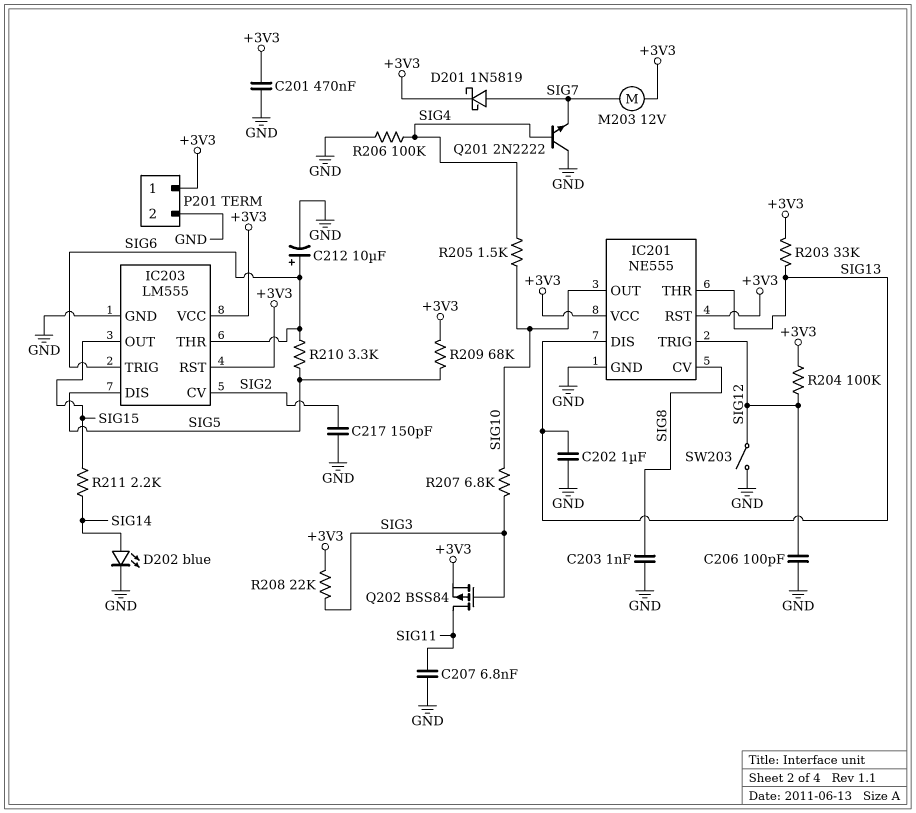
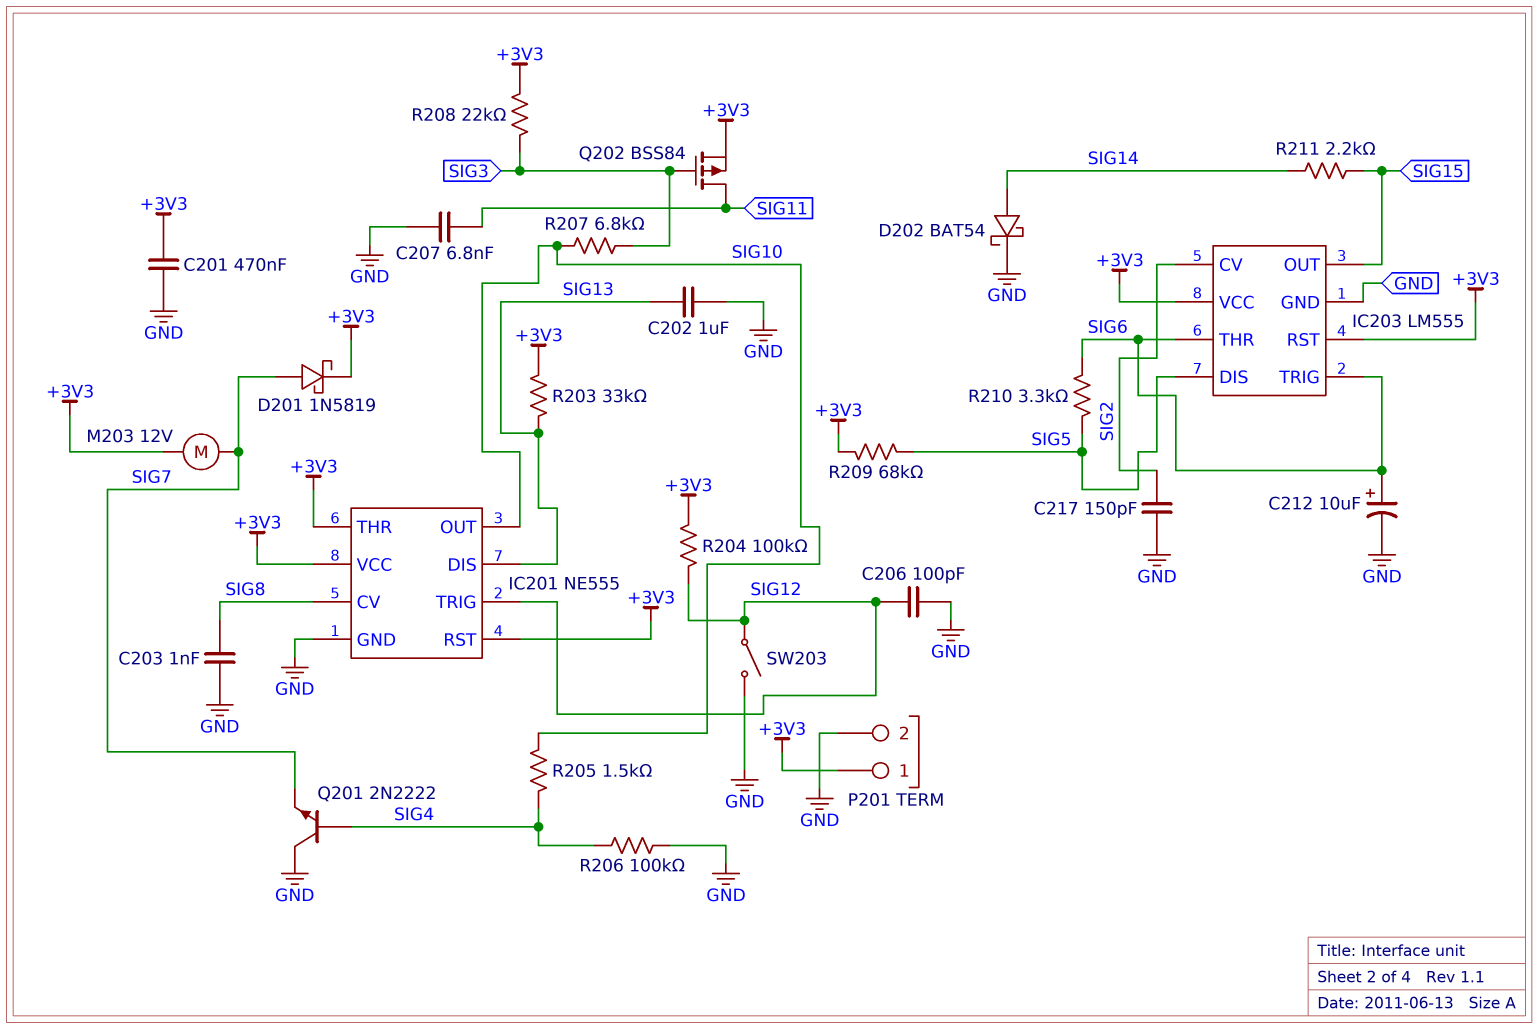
D202: LED blue (A SIG14, K GND) -> schottky BAT54 (A SIG14, K GND)
IC201 pin THR: SIG13 -> +3V3

